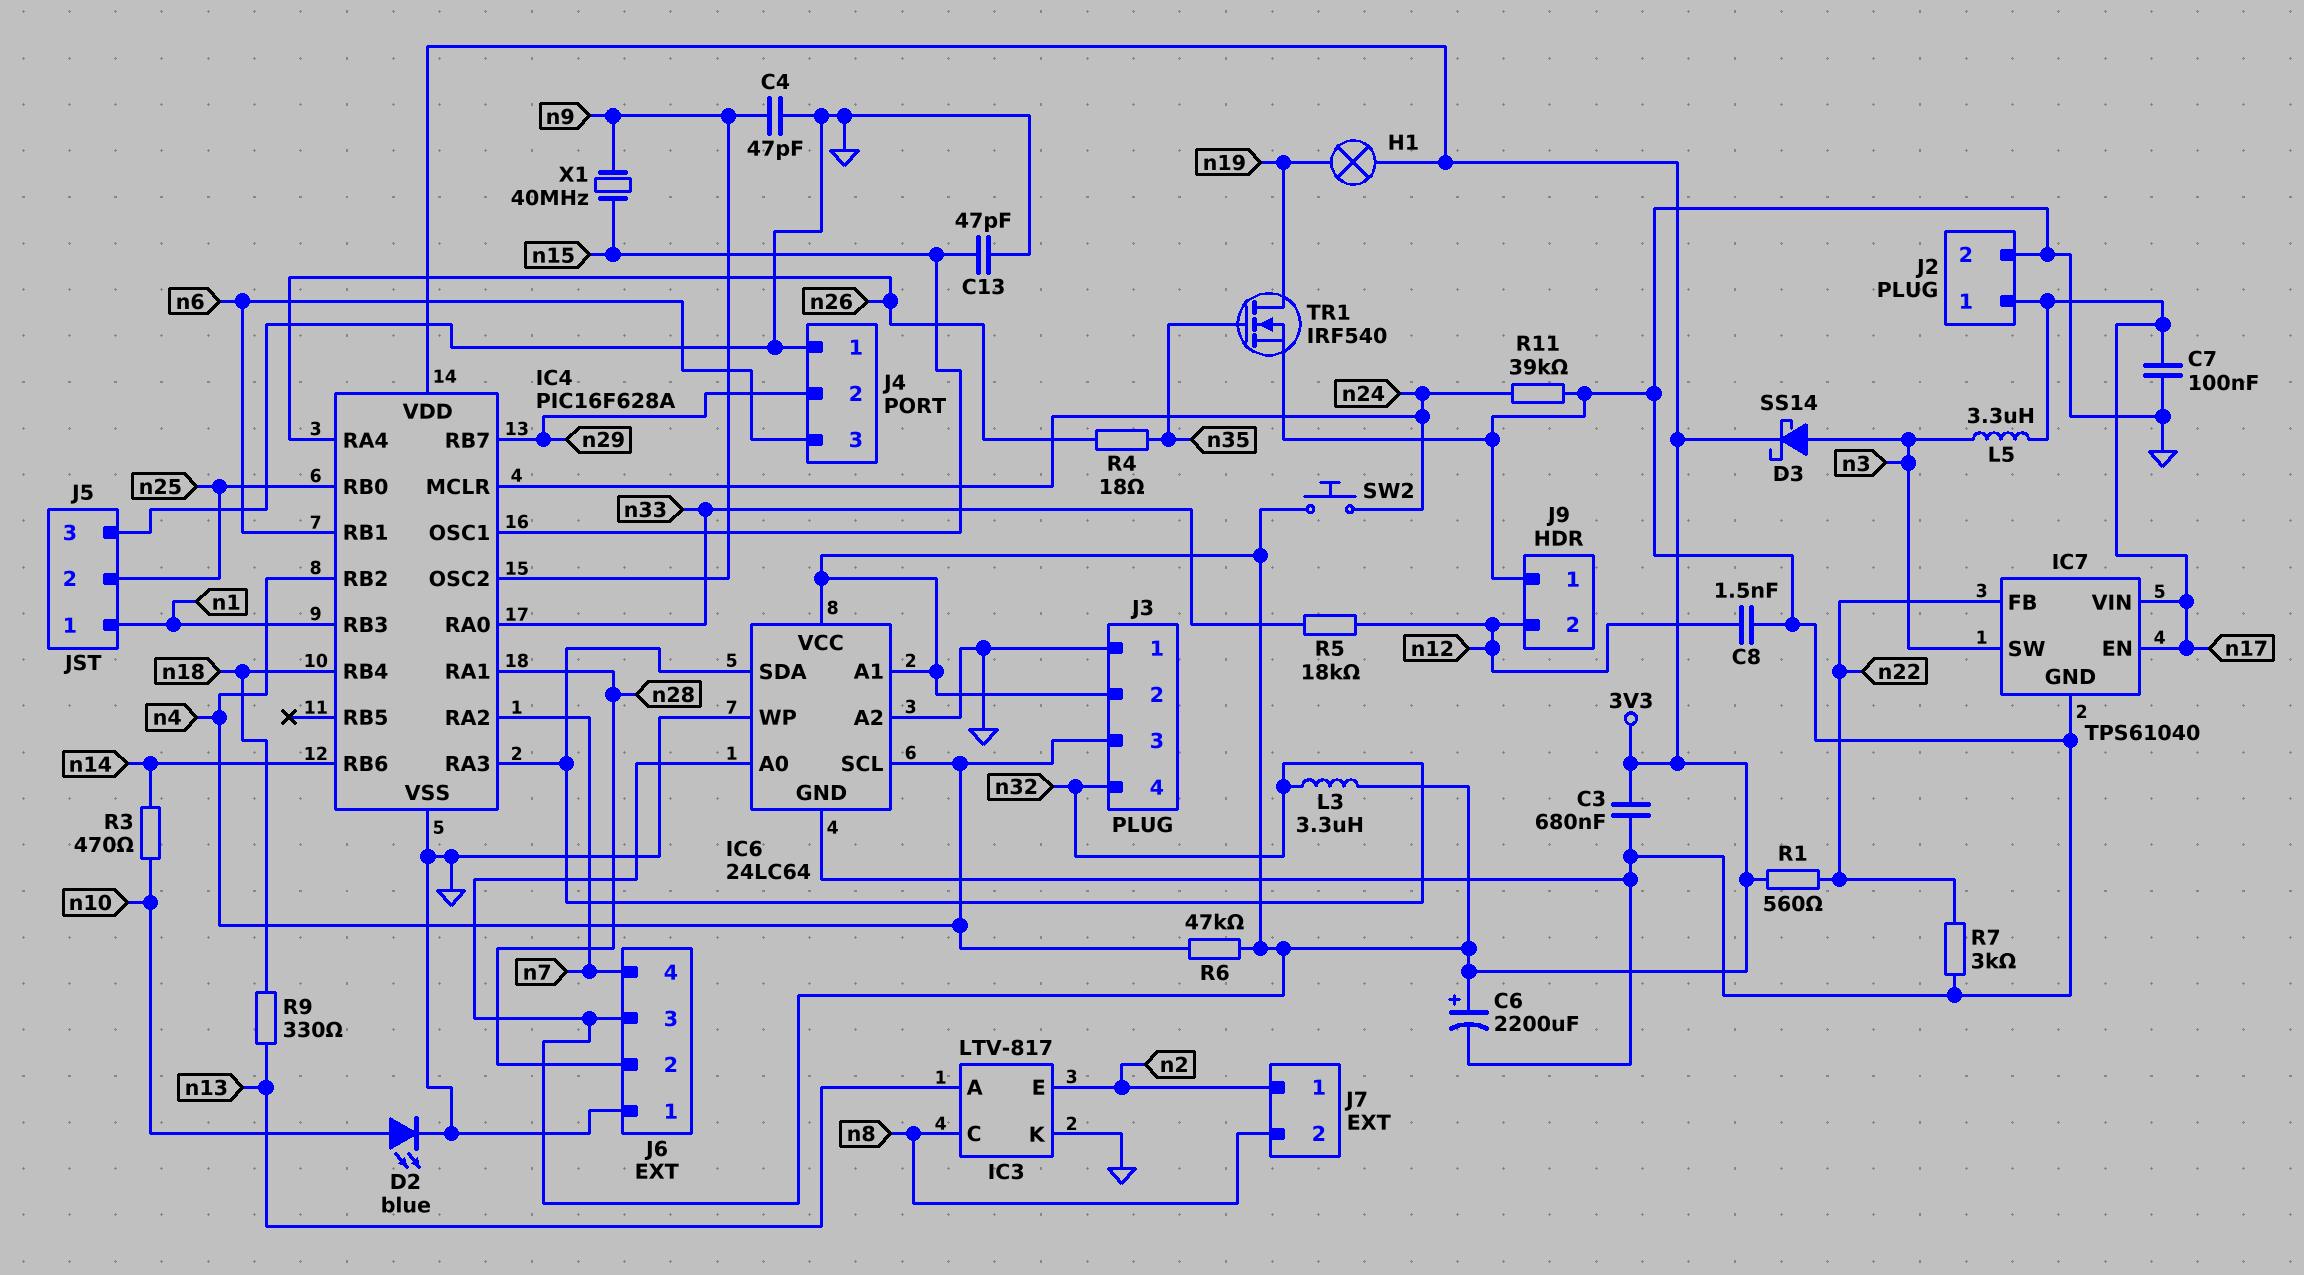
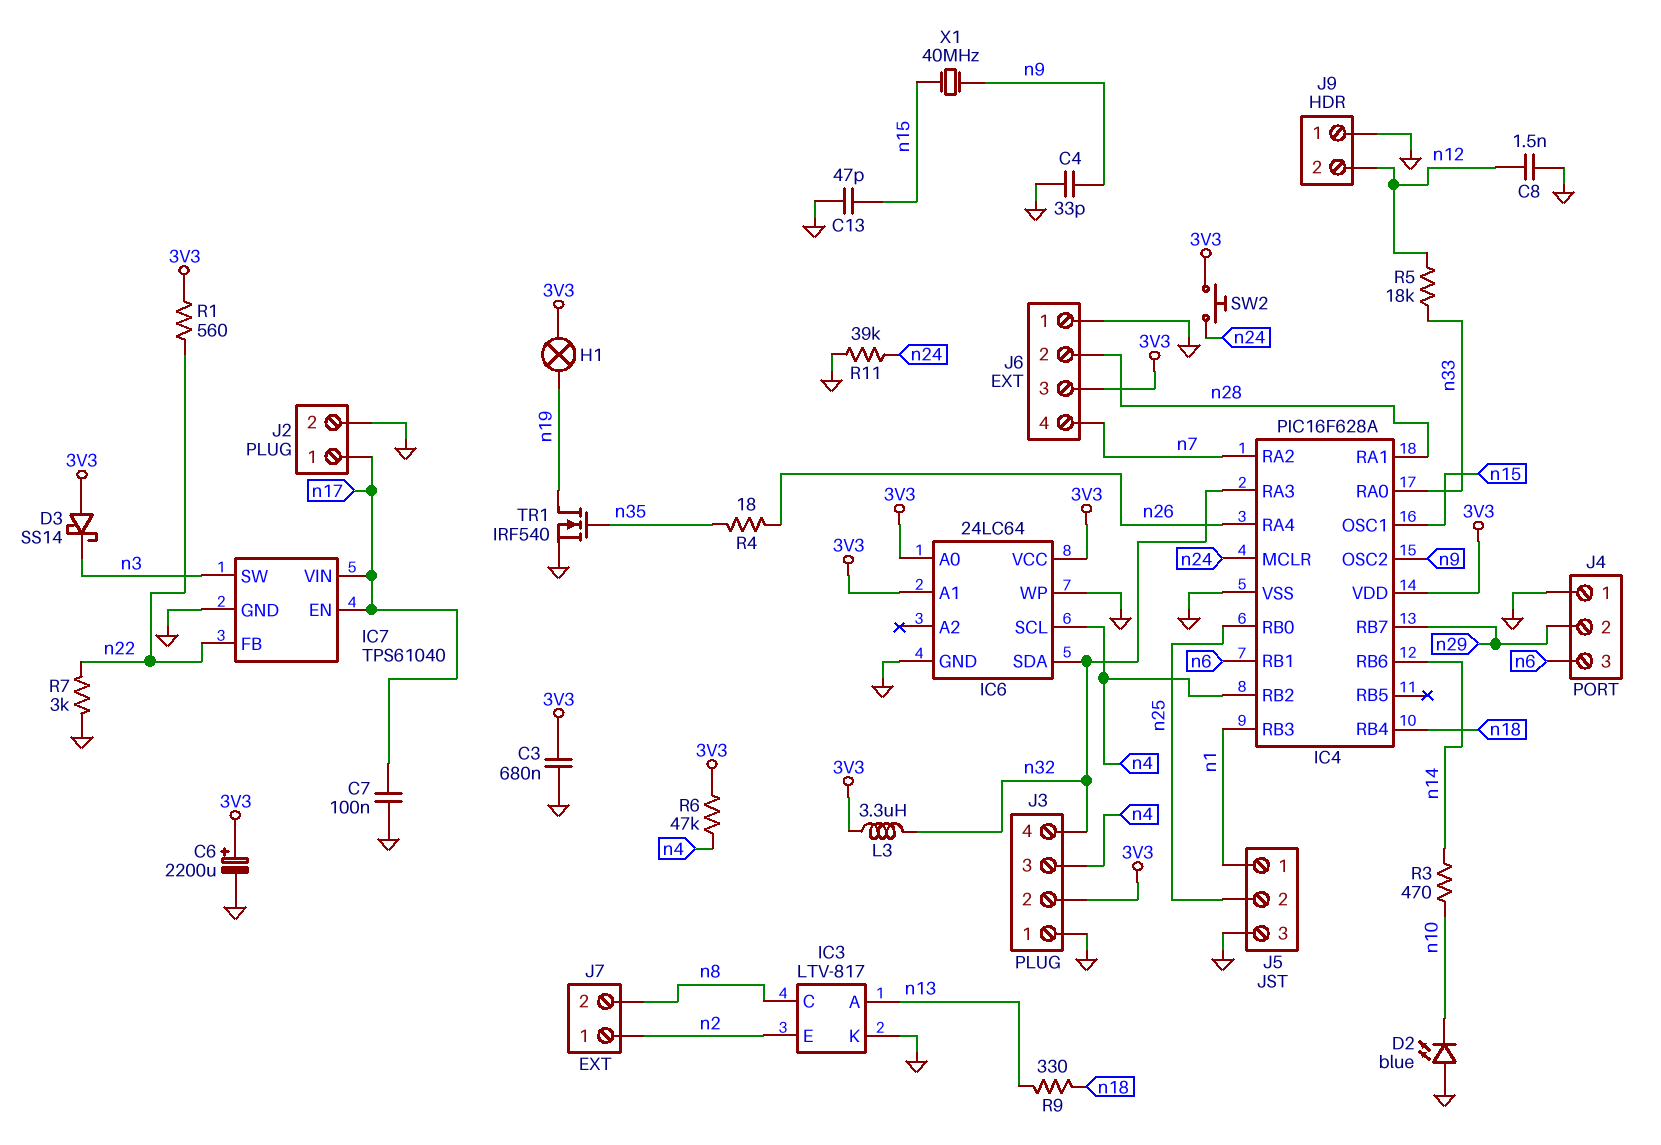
C4: 47pF (GND, n9) -> 33pF (GND, n9)
D2: LED blue (A n10, K GND) -> LED blue (A GND, K n10)
D3: schottky SS14 (A n3, K 3V3) -> schottky SS14 (A 3V3, K n3)
IC6 pin A2: GND -> none
L5: 3.3uH (n3, n17) -> none

